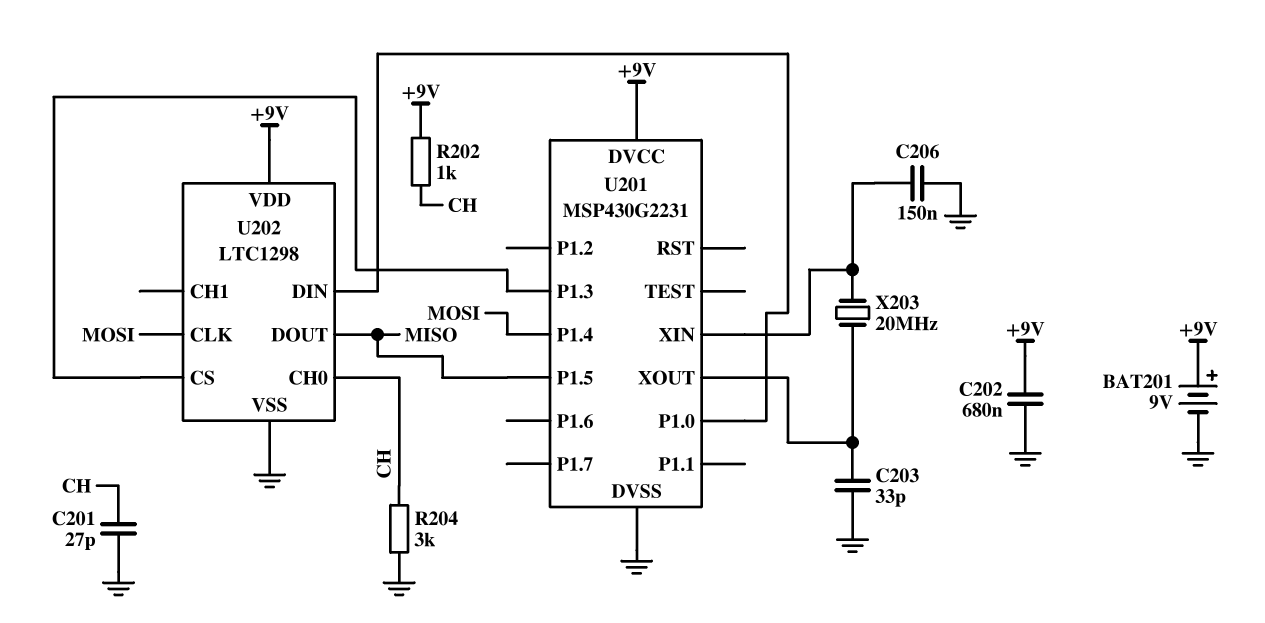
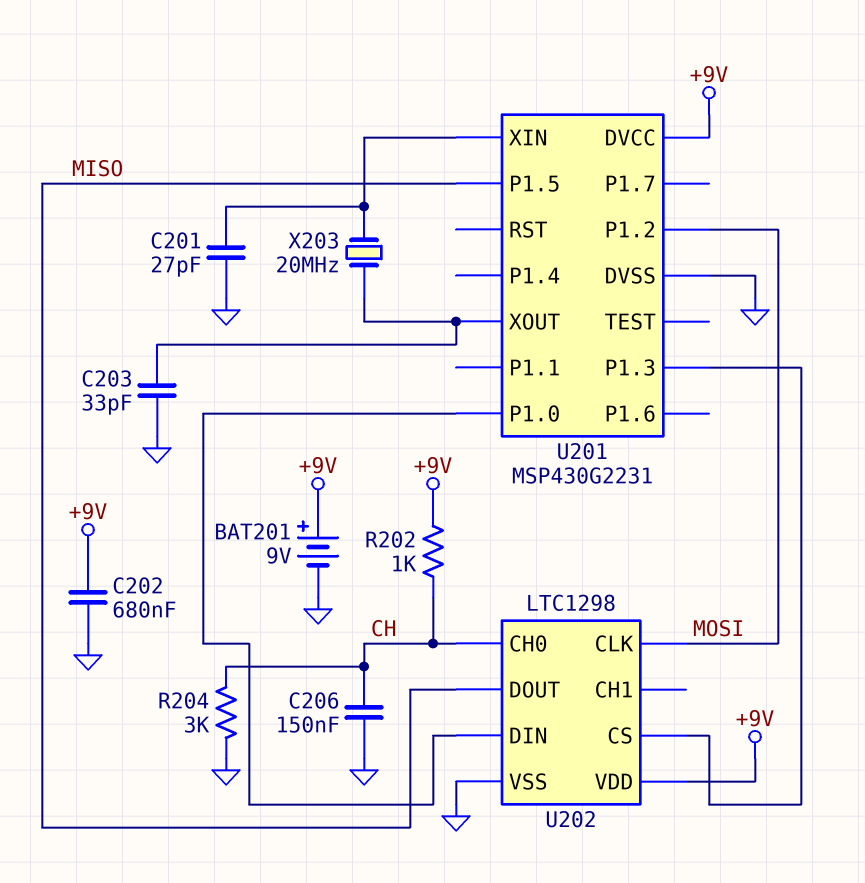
C201: 27pF (CH, GND) -> 27pF (GND, U201/XIN)
C206: 150nF (GND, U201/XIN) -> 150nF (CH, GND)
U201 pin P1.2: none -> MOSI
U201 pin P1.4: MOSI -> none

